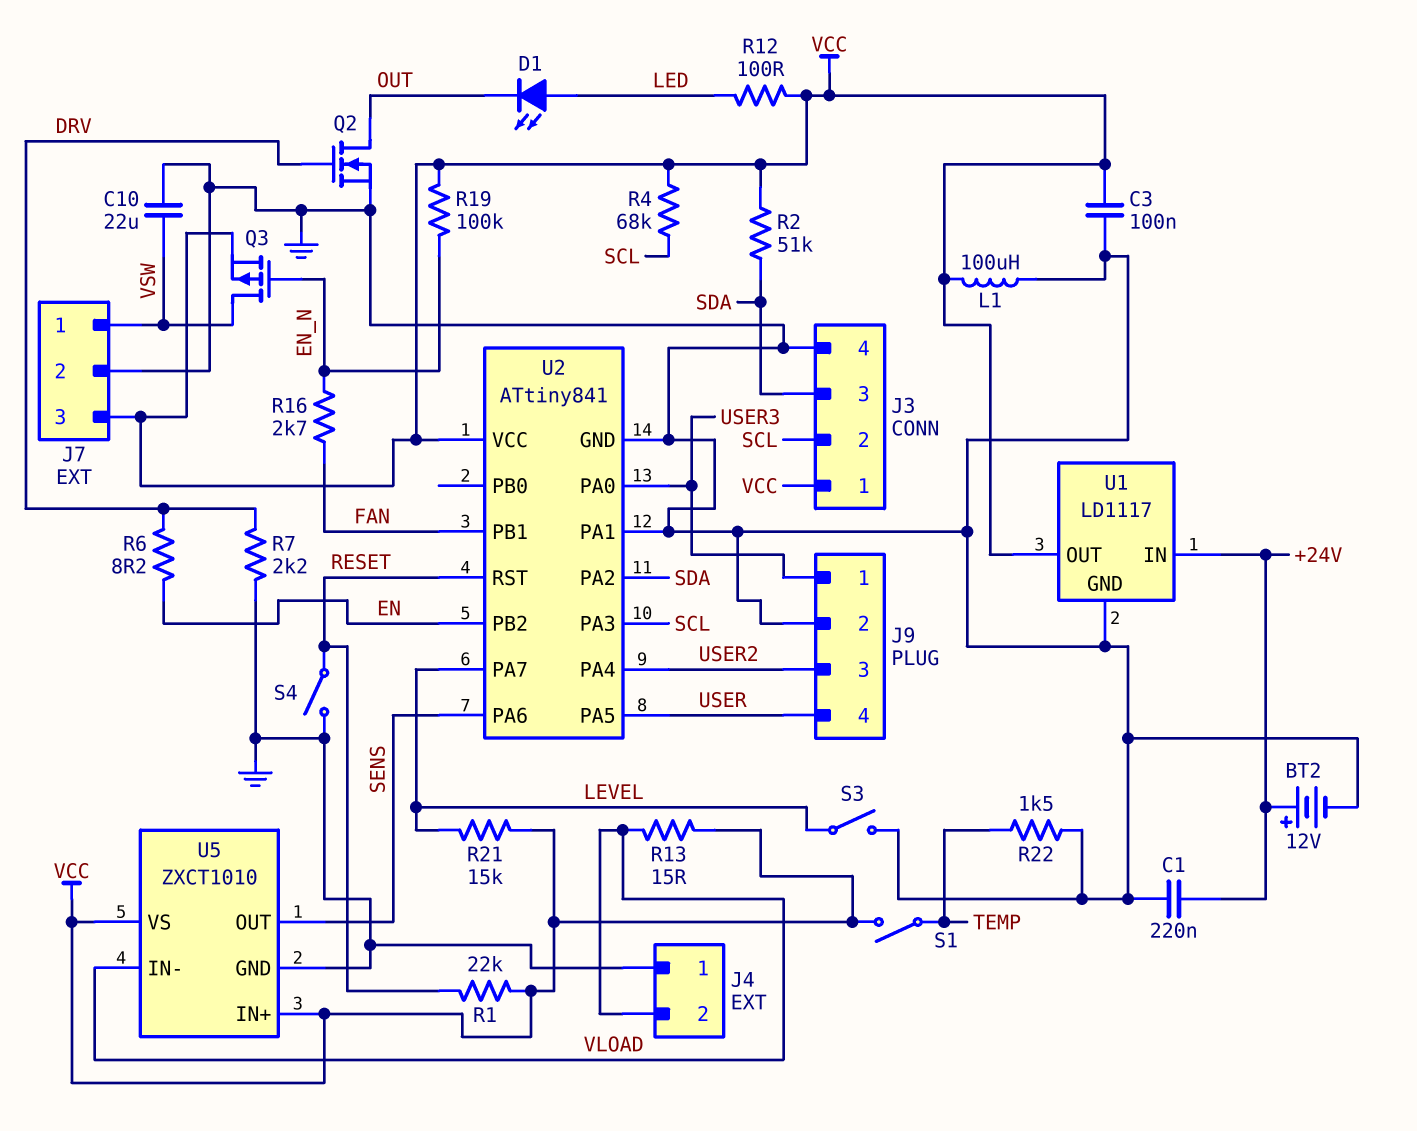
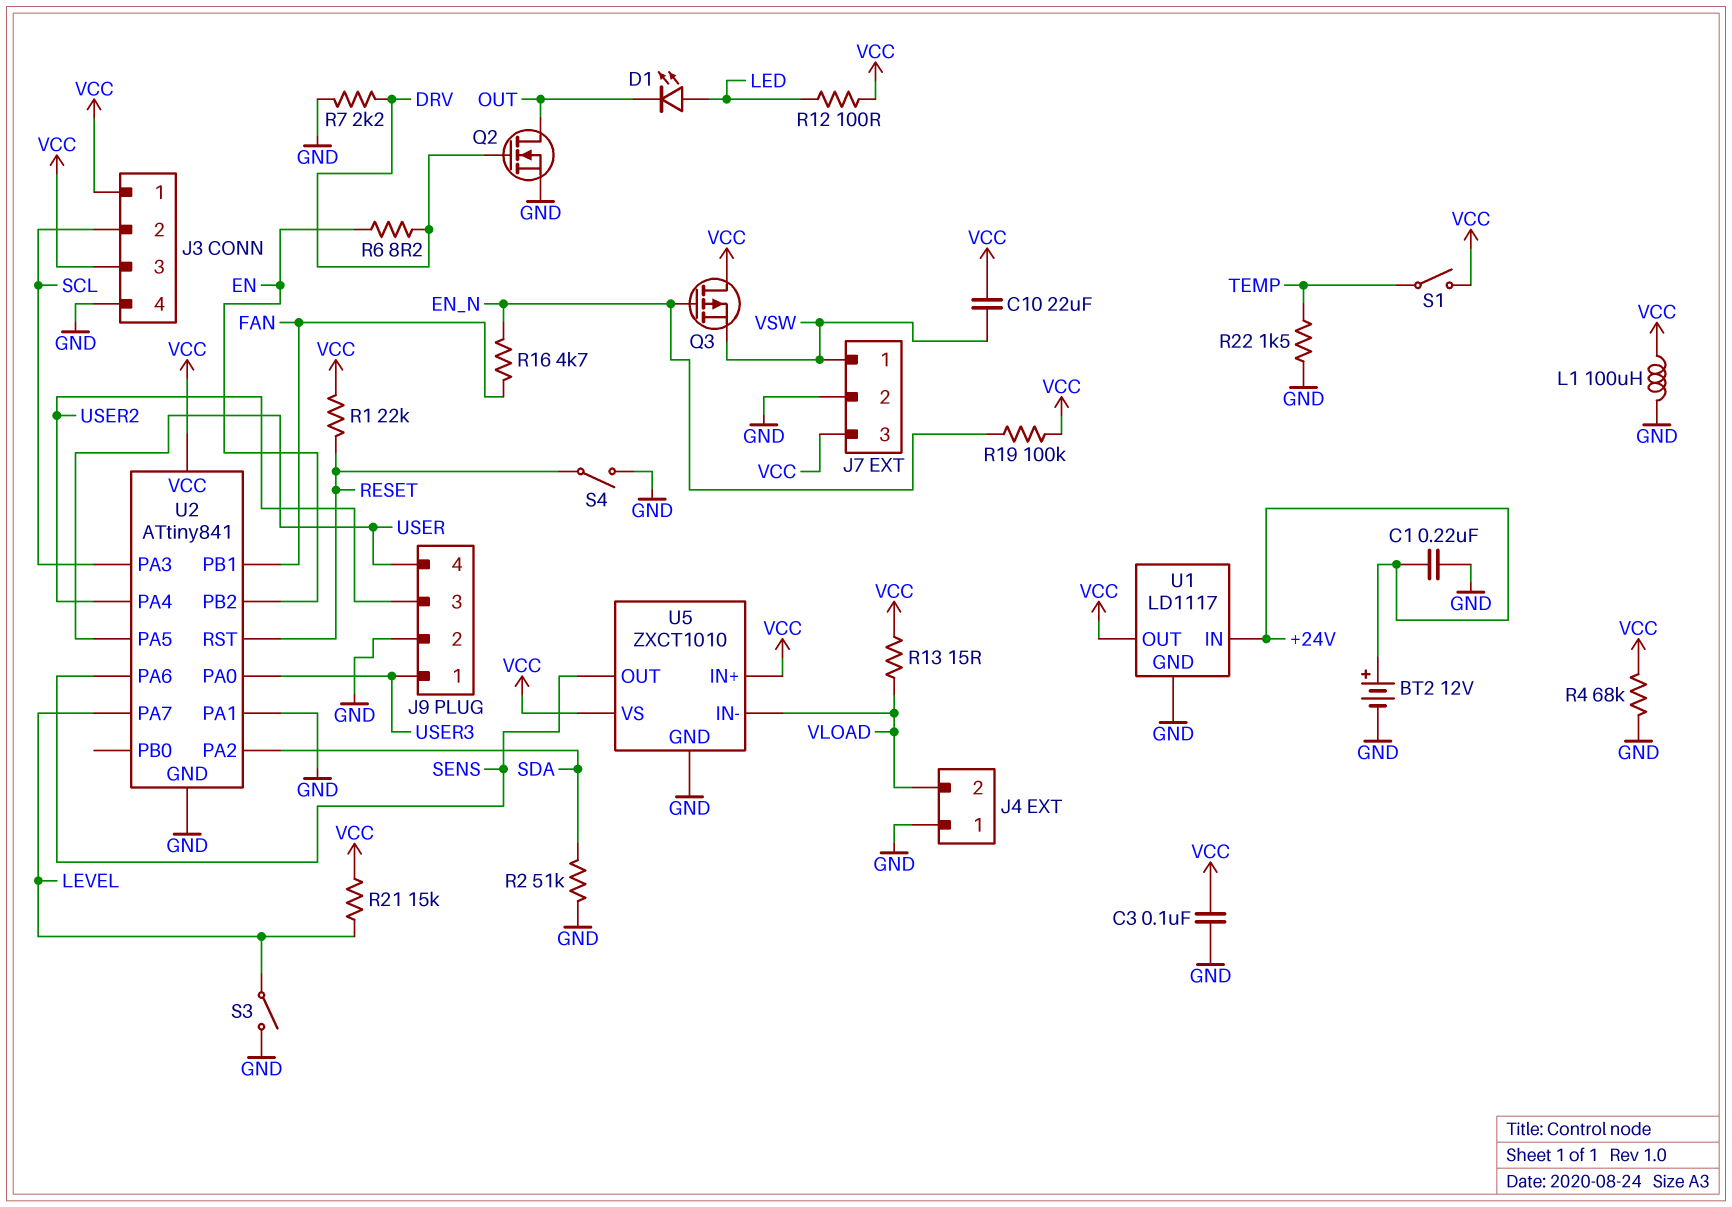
C10: 22uF (GND, VSW) -> 22uF (VCC, VSW)
J3 pin 3: SDA -> VCC
Q3: PMOS (G EN_N, D VSW, S VCC) -> PMOS (G EN_N, D VCC, S VSW)
R2: 51k (SDA, VCC) -> 51k (GND, SDA)
R4: 68k (SCL, VCC) -> 68k (GND, VCC)
R16: 2.7k (EN_N, FAN) -> 4.7k (EN_N, FAN)

